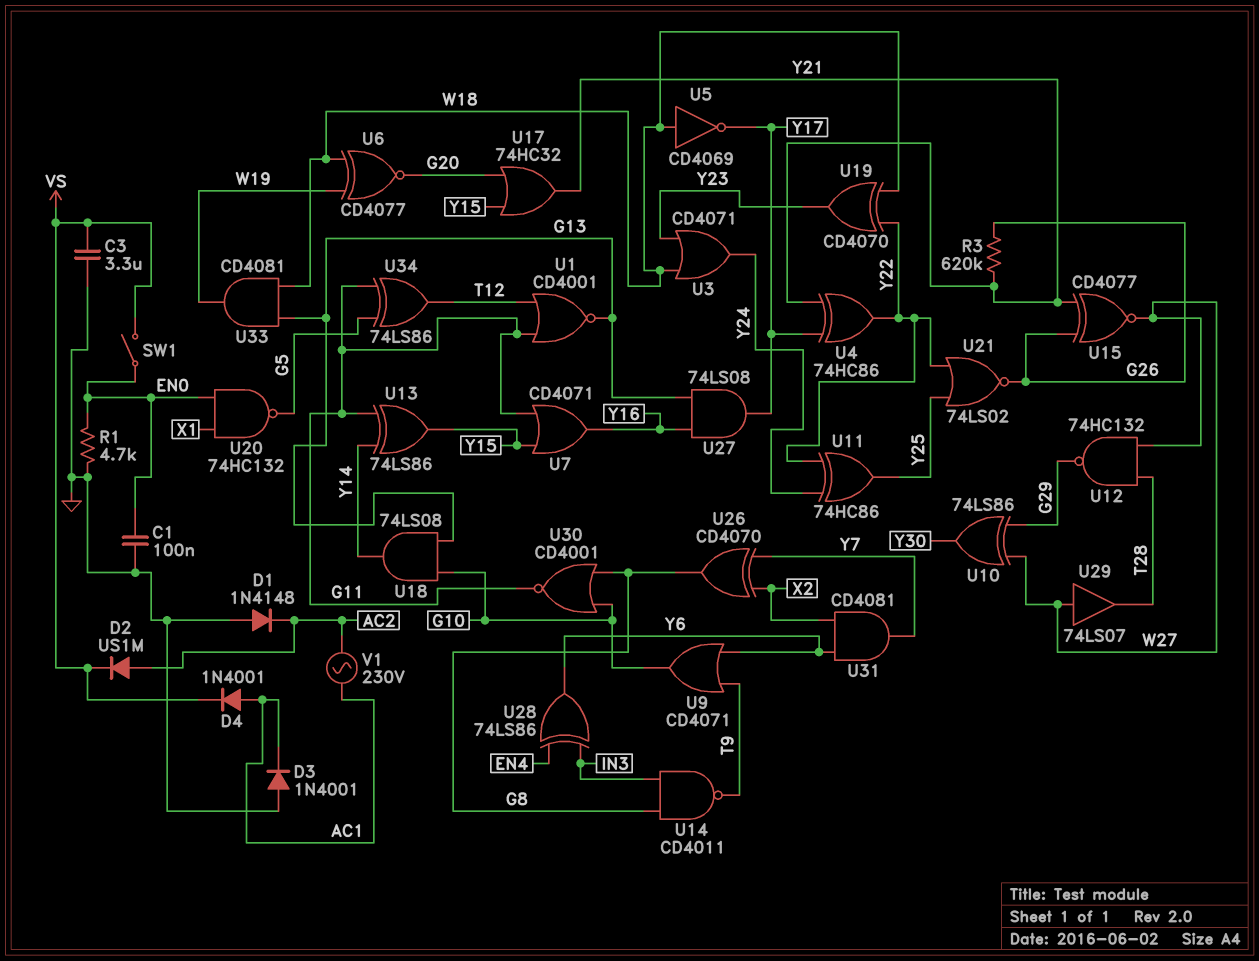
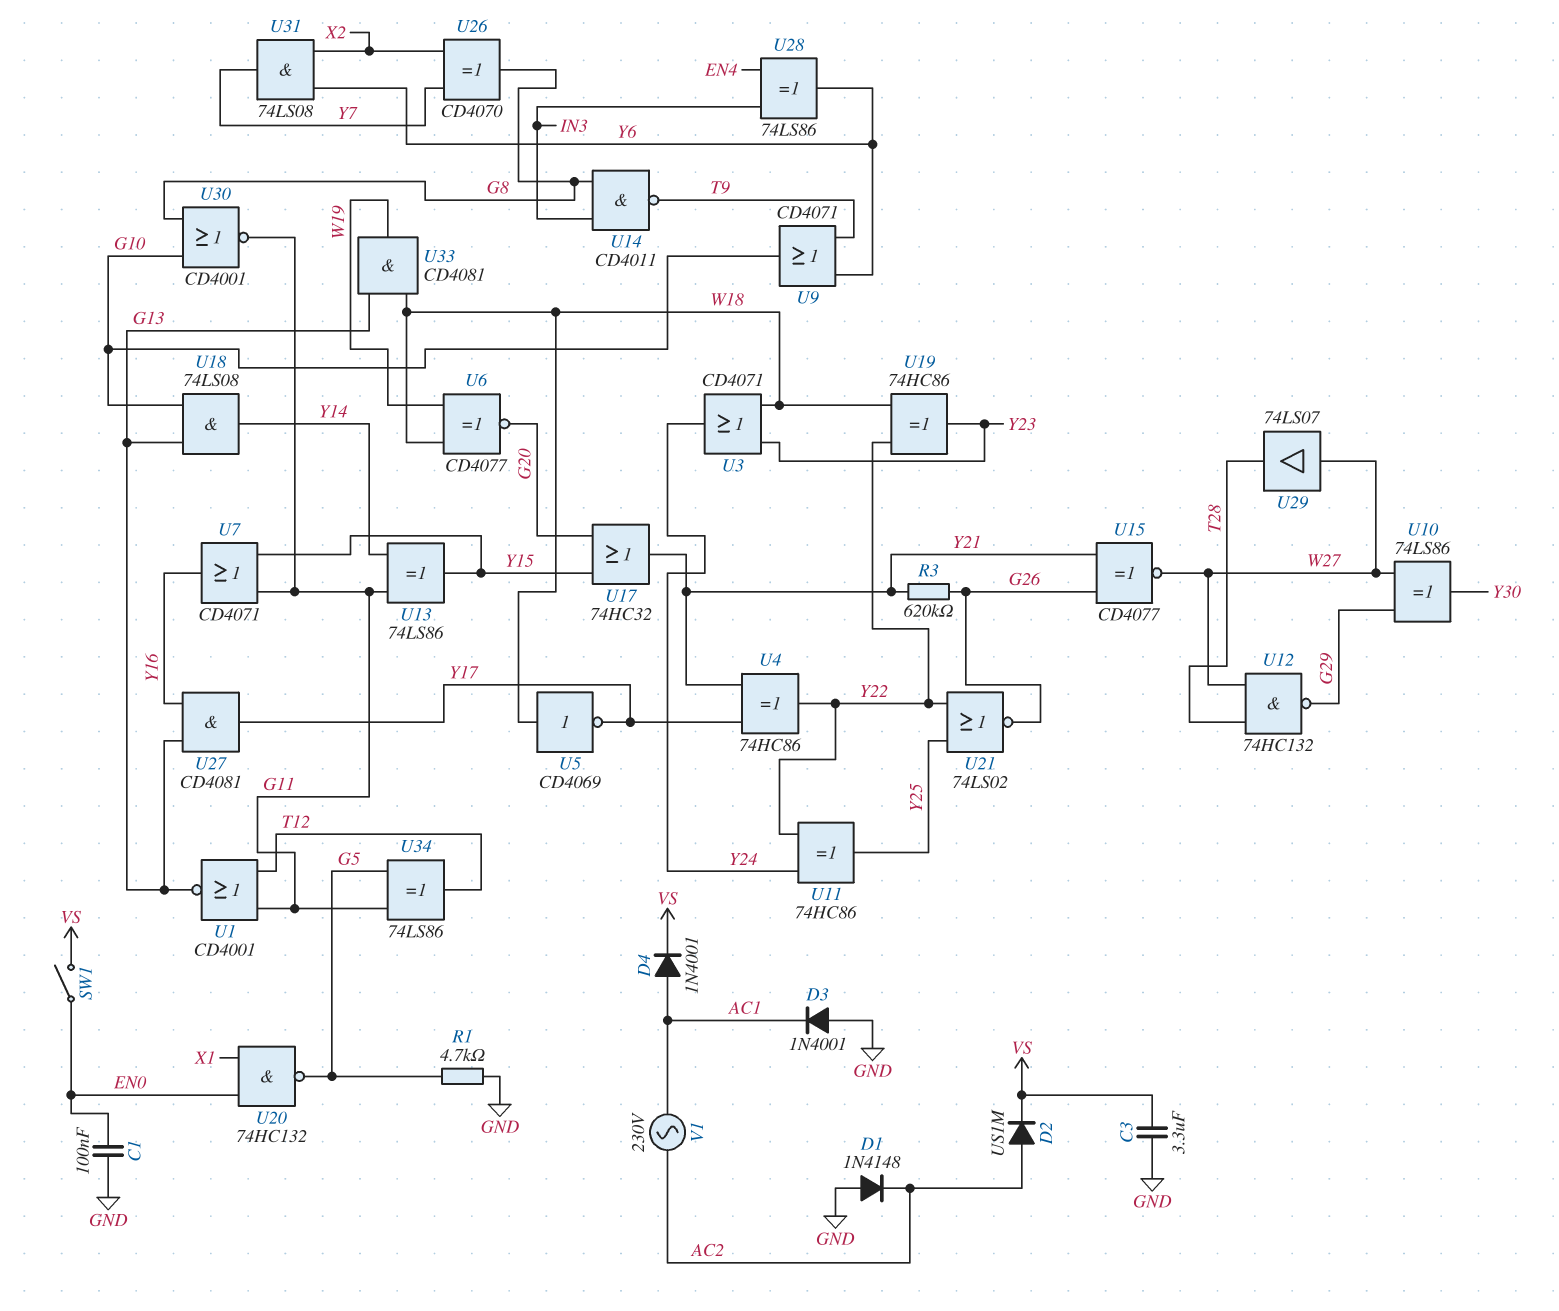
R1: 4.7k (EN0, GND) -> 4.7k (G5, GND)
U19: XOR CD4070 (in W18, in Y22, out Y23) -> XOR 74HC86 (in W18, in Y22, out Y23)
U27: AND 74LS08 (in G13, in Y16, out Y17) -> AND CD4081 (in G13, in Y16, out Y17)
U31: AND CD4081 (in X2, in Y6, out Y7) -> AND 74LS08 (in X2, in Y6, out Y7)

